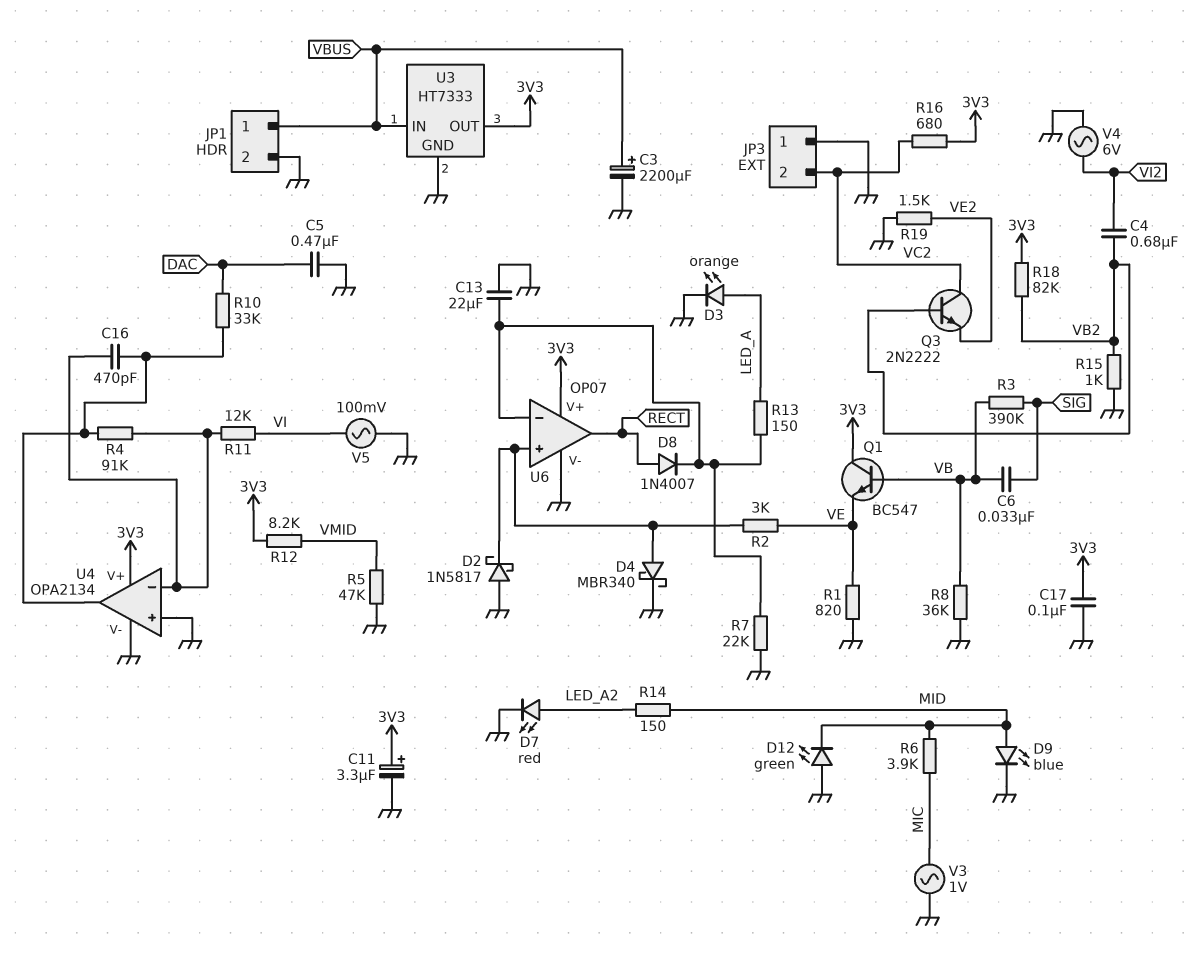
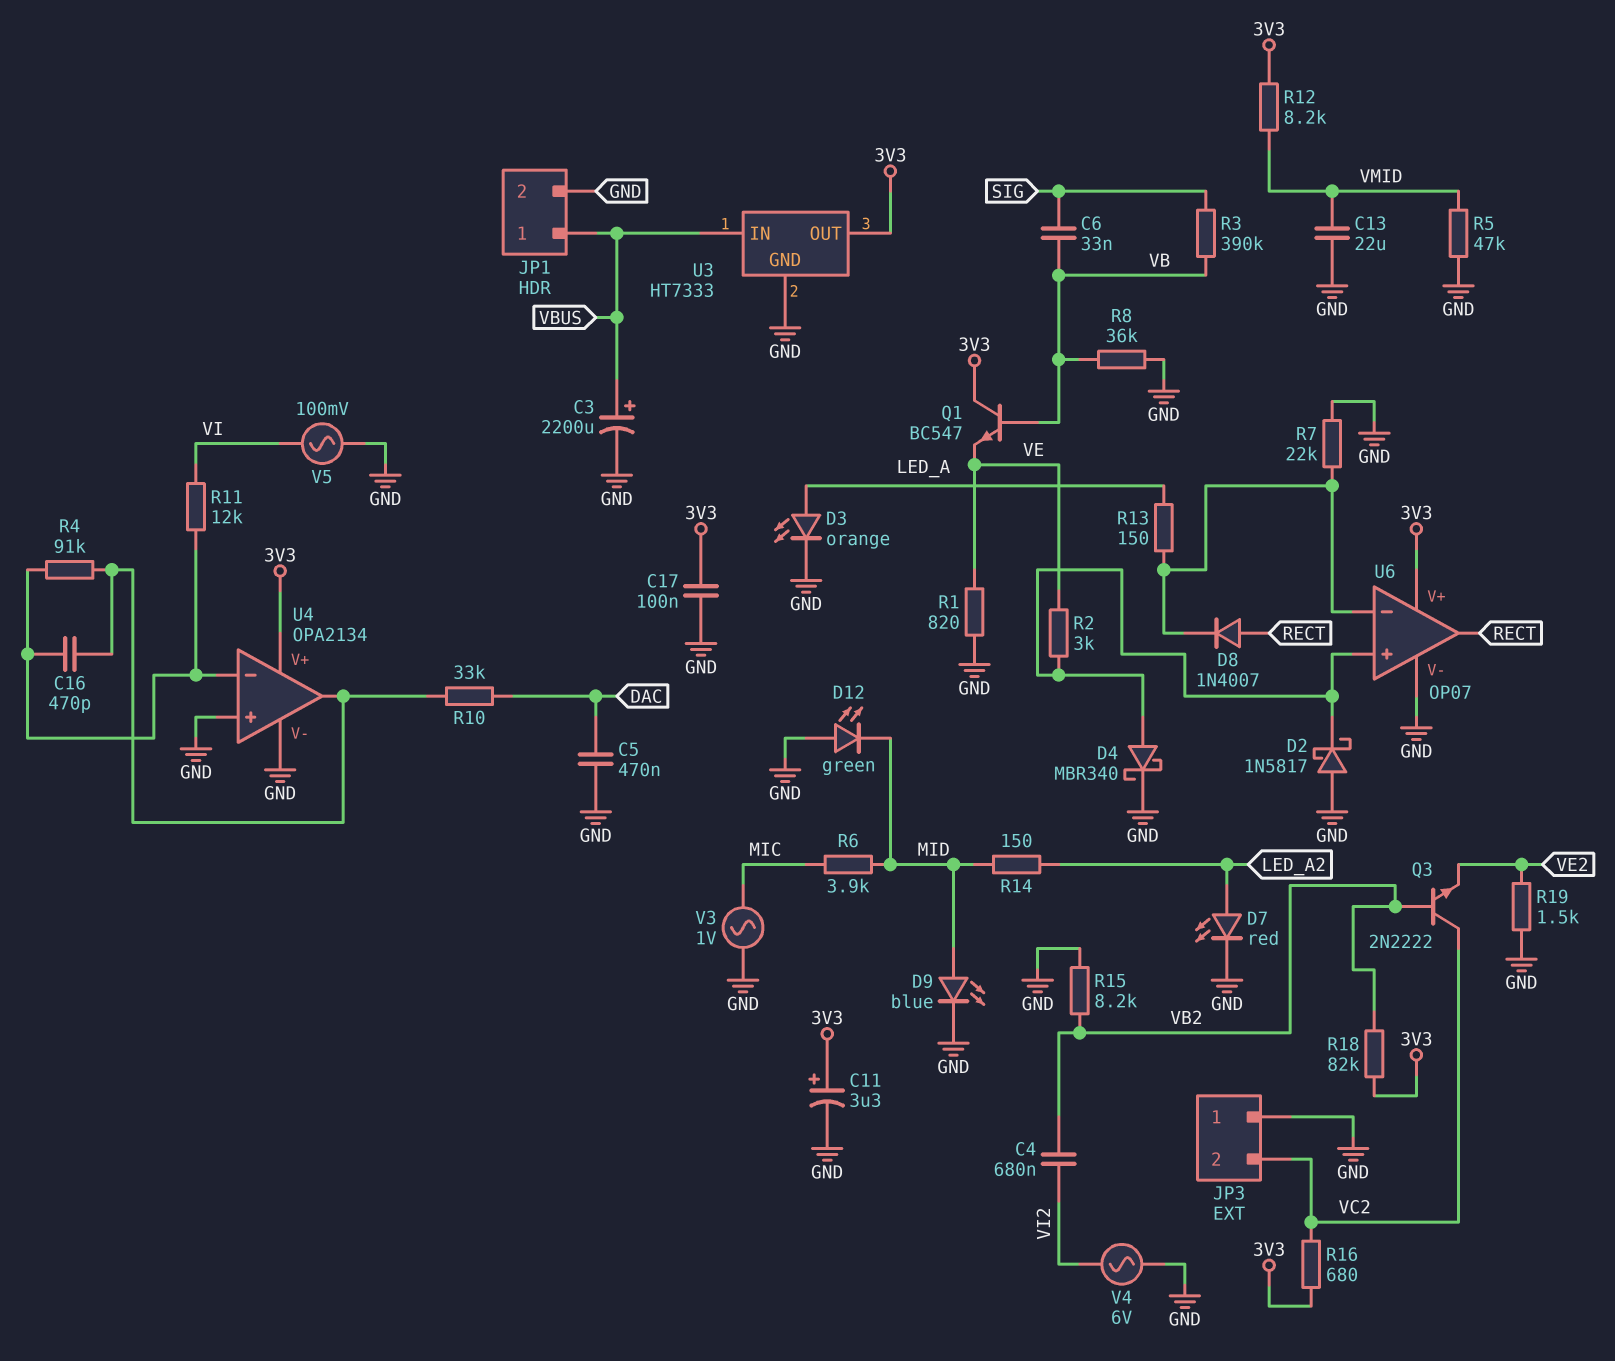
C13: 22uF (GND, U6/in-) -> 22uF (GND, VMID)
R15: 1k (GND, VB2) -> 8.2k (GND, VB2)

